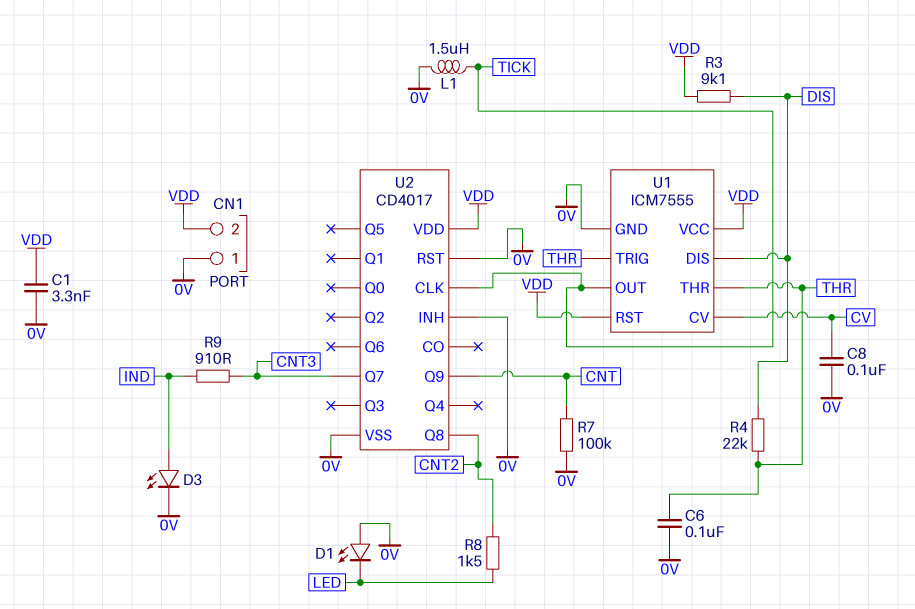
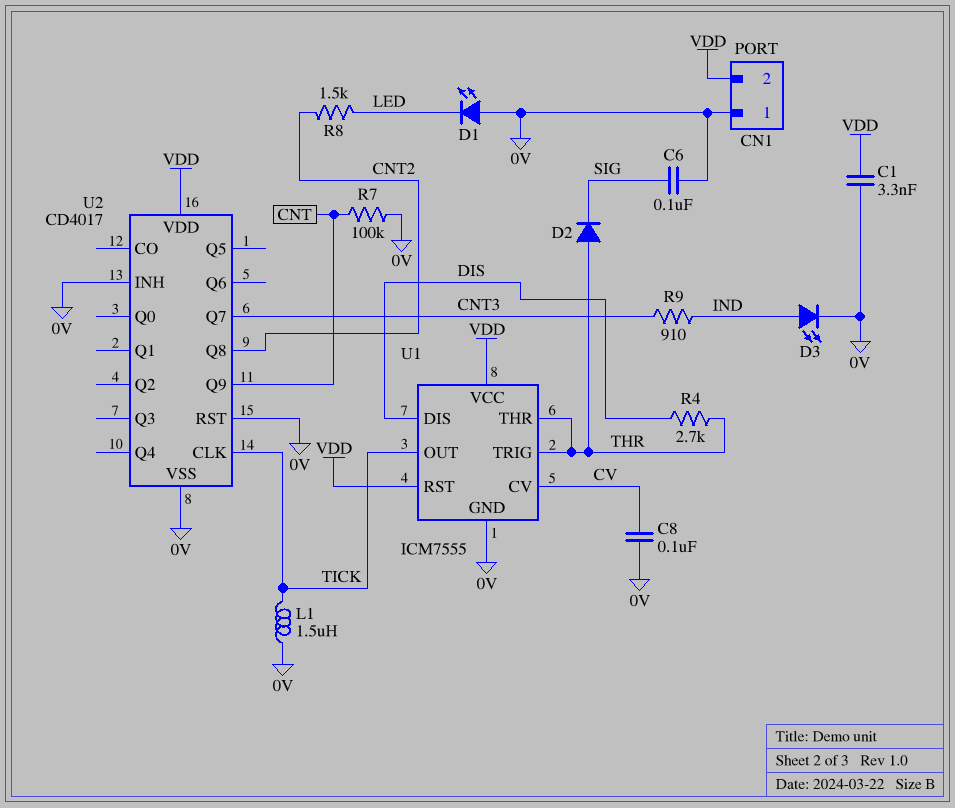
C6: 100nF (0V, THR) -> 100nF (0V, SIG)
D2: none -> diode (A THR, K SIG)
R3: 9.1k (DIS, VDD) -> none
R4: 22k (DIS, THR) -> 2.7k (DIS, THR)

